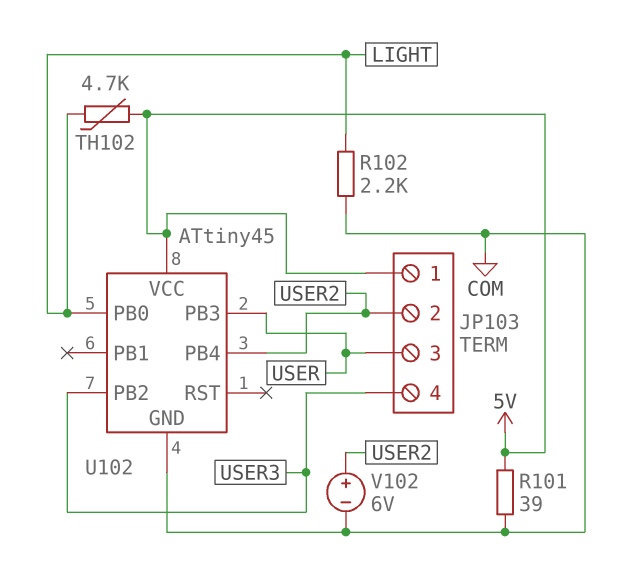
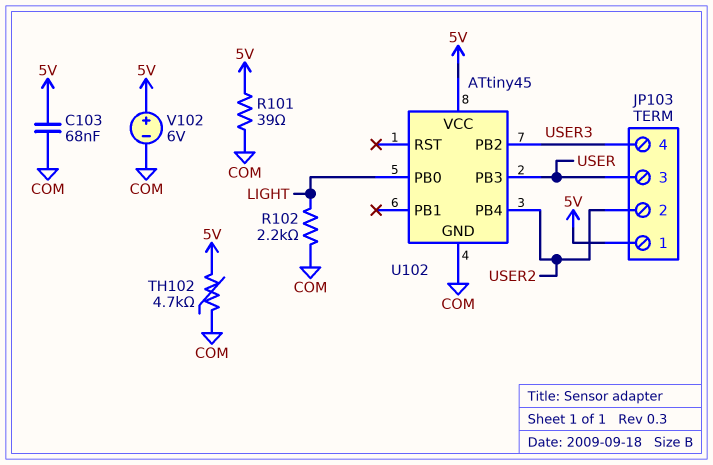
C103: none -> 68nF (5V, COM)
TH102: 4.7k (5V, LIGHT) -> 4.7k (5V, COM)
V102: 6V (plus USER2, minus COM) -> 6V (plus 5V, minus COM)

